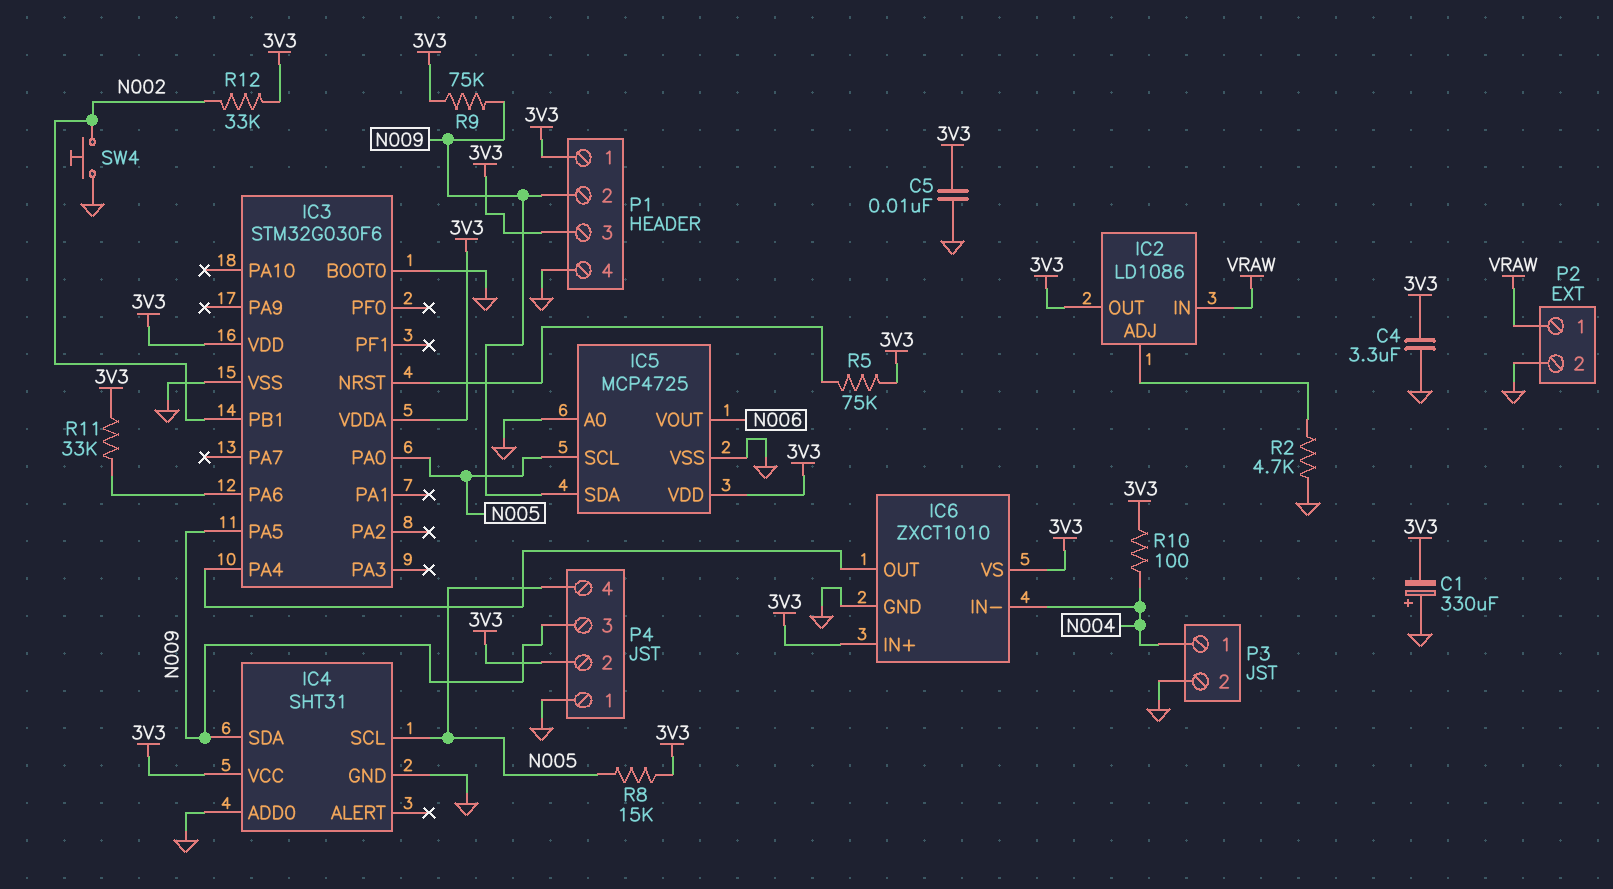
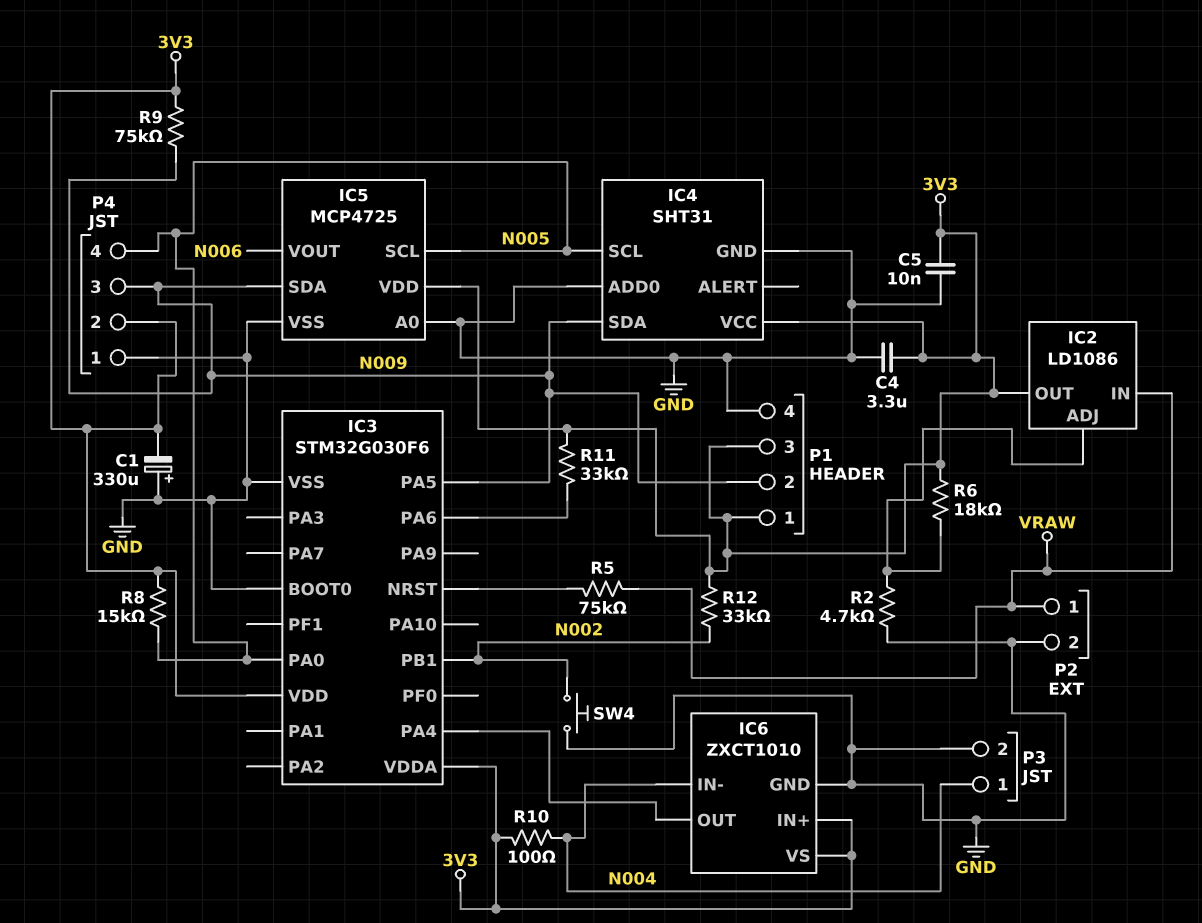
R5: 75k (3V3, IC3/NRST) -> 75k (IC3/NRST, VRAW)
R6: none -> 18k (3V3, IC2/ADJ)

